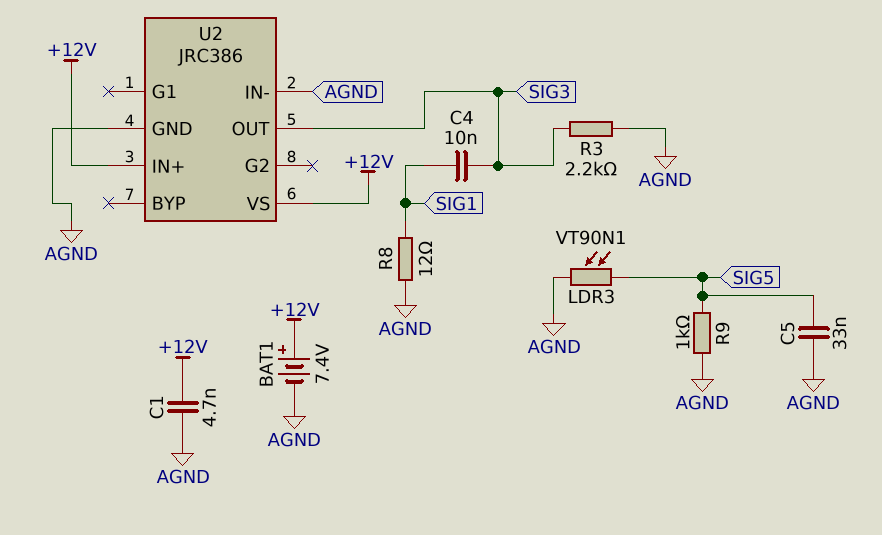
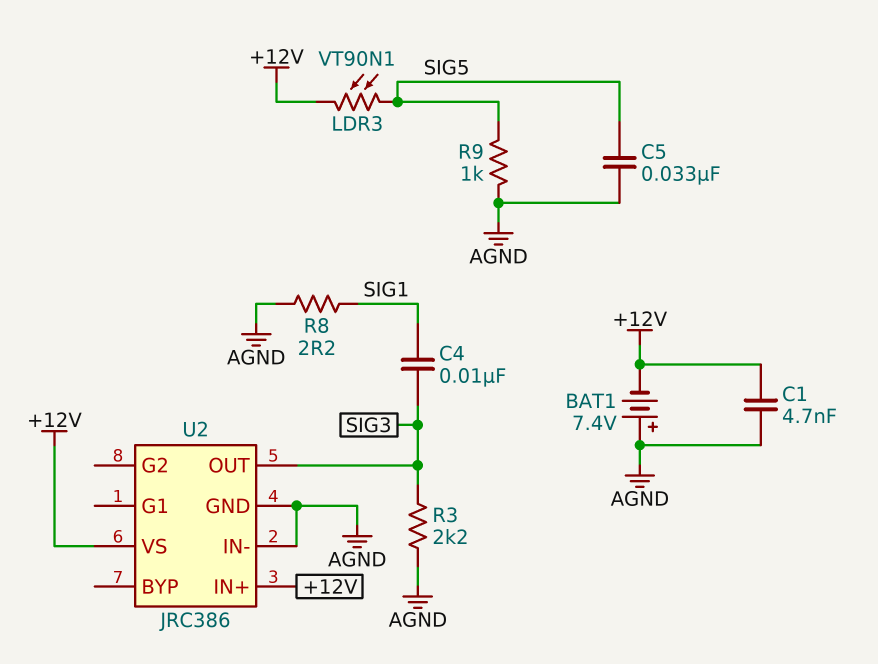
BAT1: 7.4V (plus +12V, minus AGND) -> 7.4V (plus AGND, minus +12V)
LDR3: VT90N1 (AGND, SIG5) -> VT90N1 (+12V, SIG5)
R8: 12 (AGND, SIG1) -> 2.2 (AGND, SIG1)

